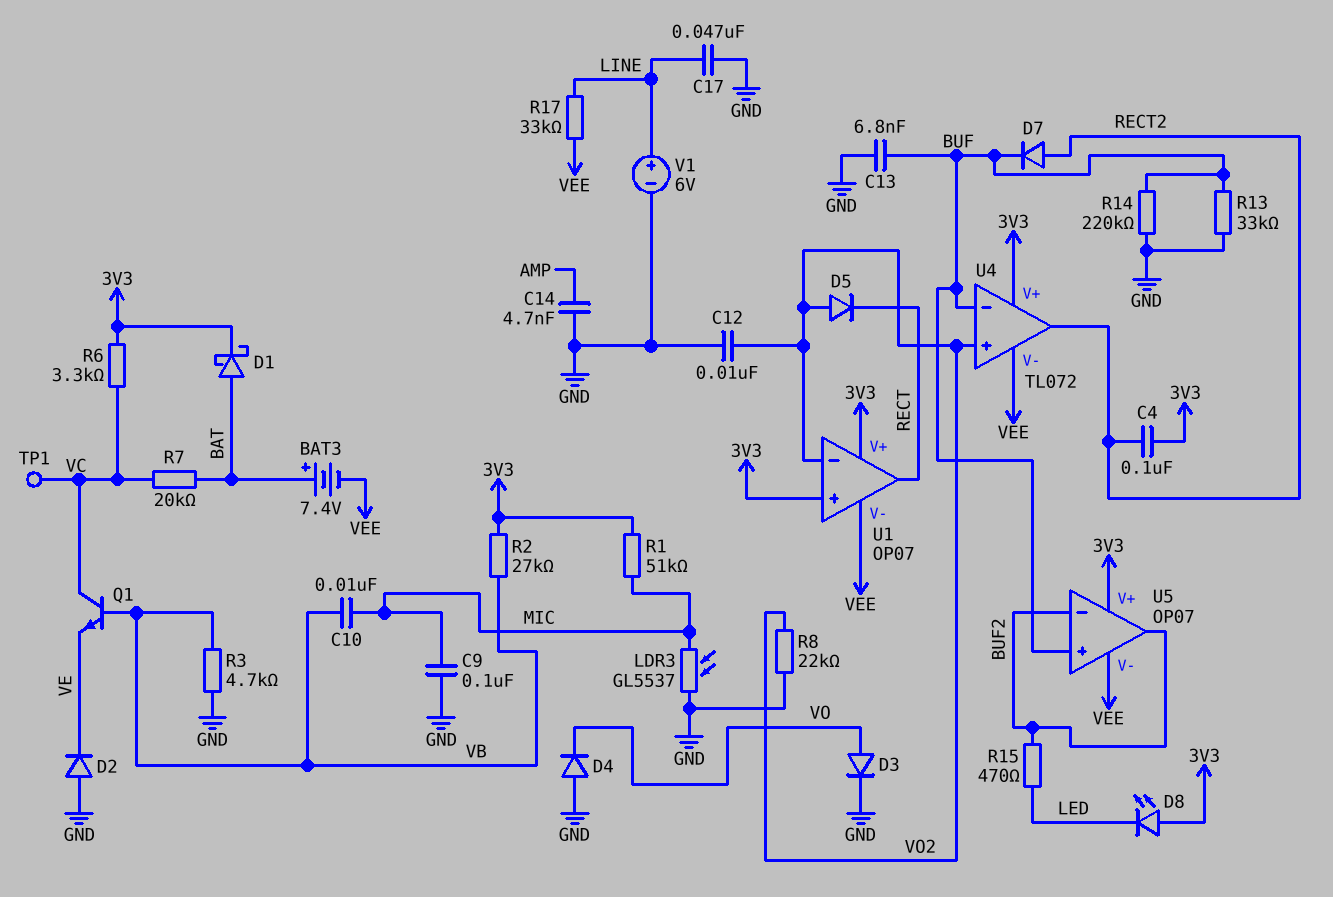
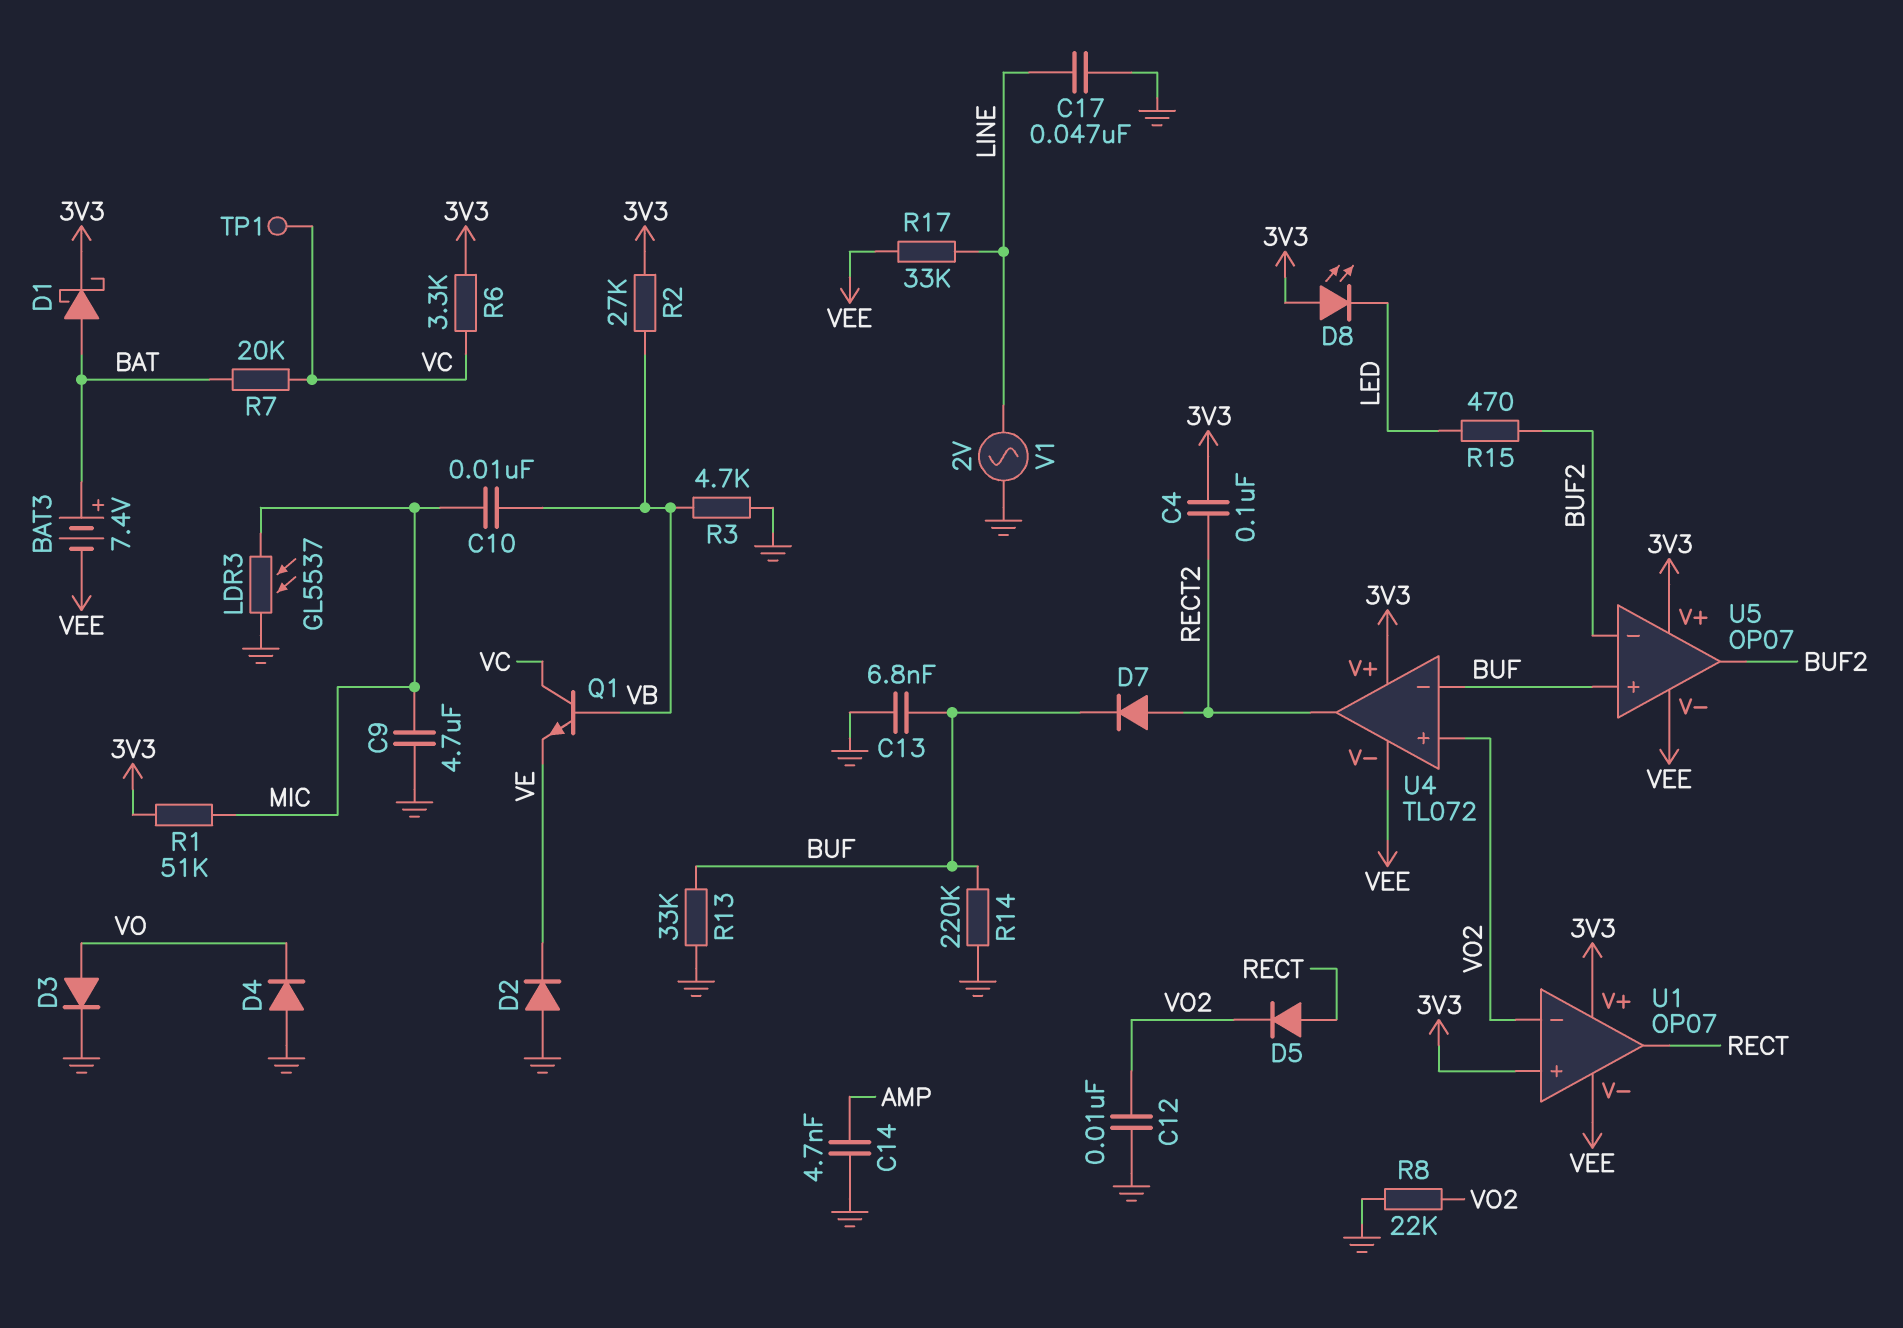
C9: 100nF (GND, MIC) -> 4.7uF (GND, MIC)
D5: diode (A VO2, K RECT) -> diode (A RECT, K VO2)
V1: 6V (plus LINE, minus GND) -> AC 2V (GND, LINE)

